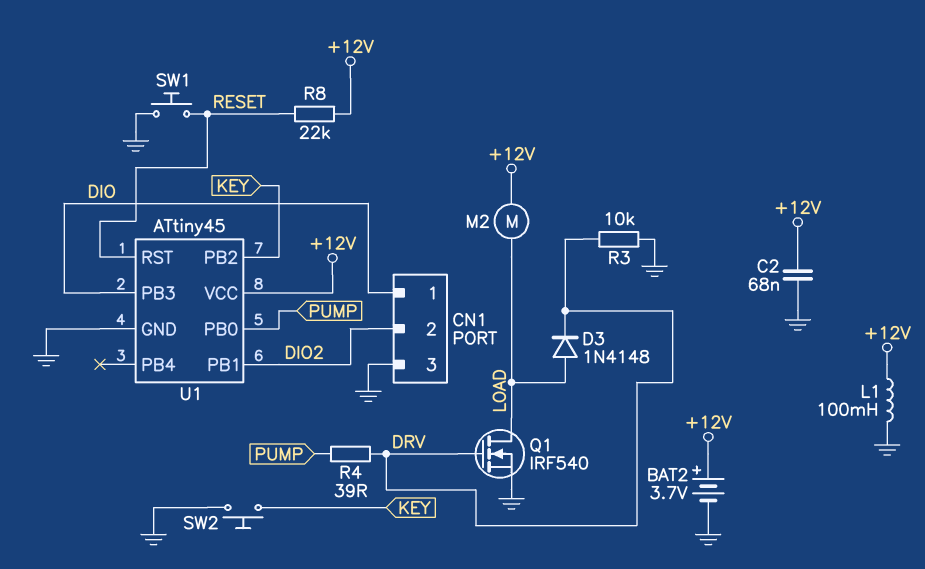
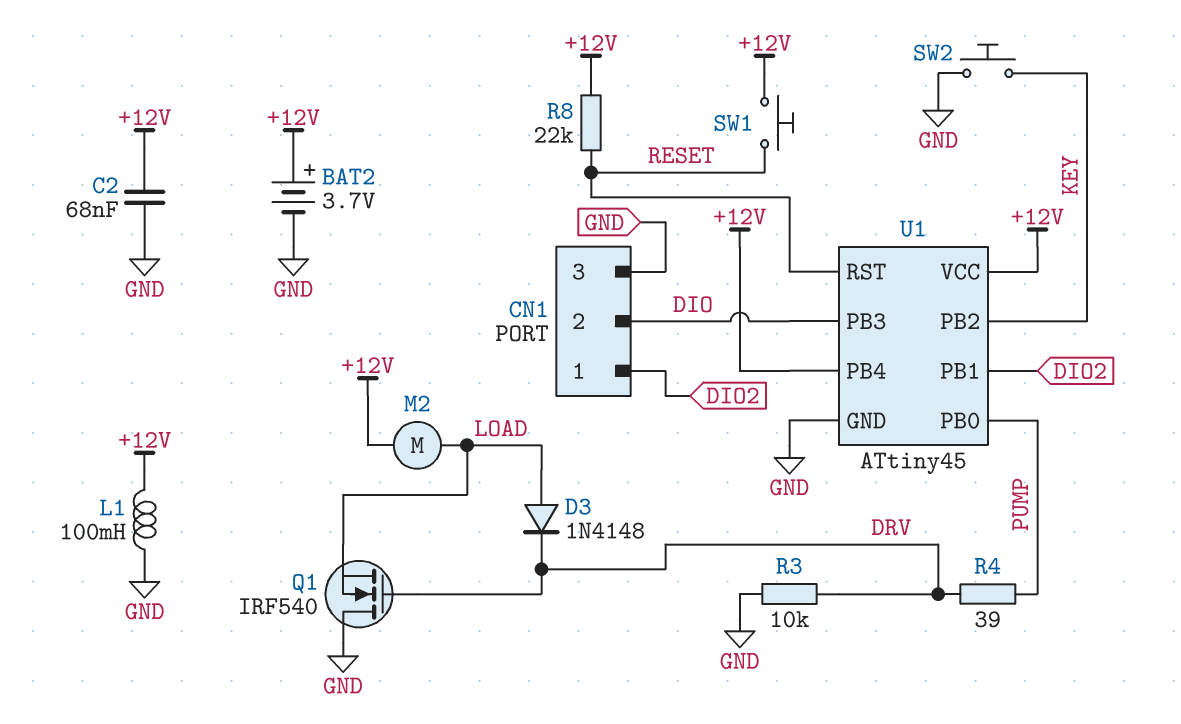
CN1 pin 1: DIO -> DIO2
CN1 pin 2: DIO2 -> DIO
Q1: NMOS IRF540 (G DRV, D LOAD, S GND) -> NMOS IRF540 (G DRV, D GND, S LOAD)
SW1: button (GND, RESET) -> button (+12V, RESET)
U1 pin PB4: none -> +12V

